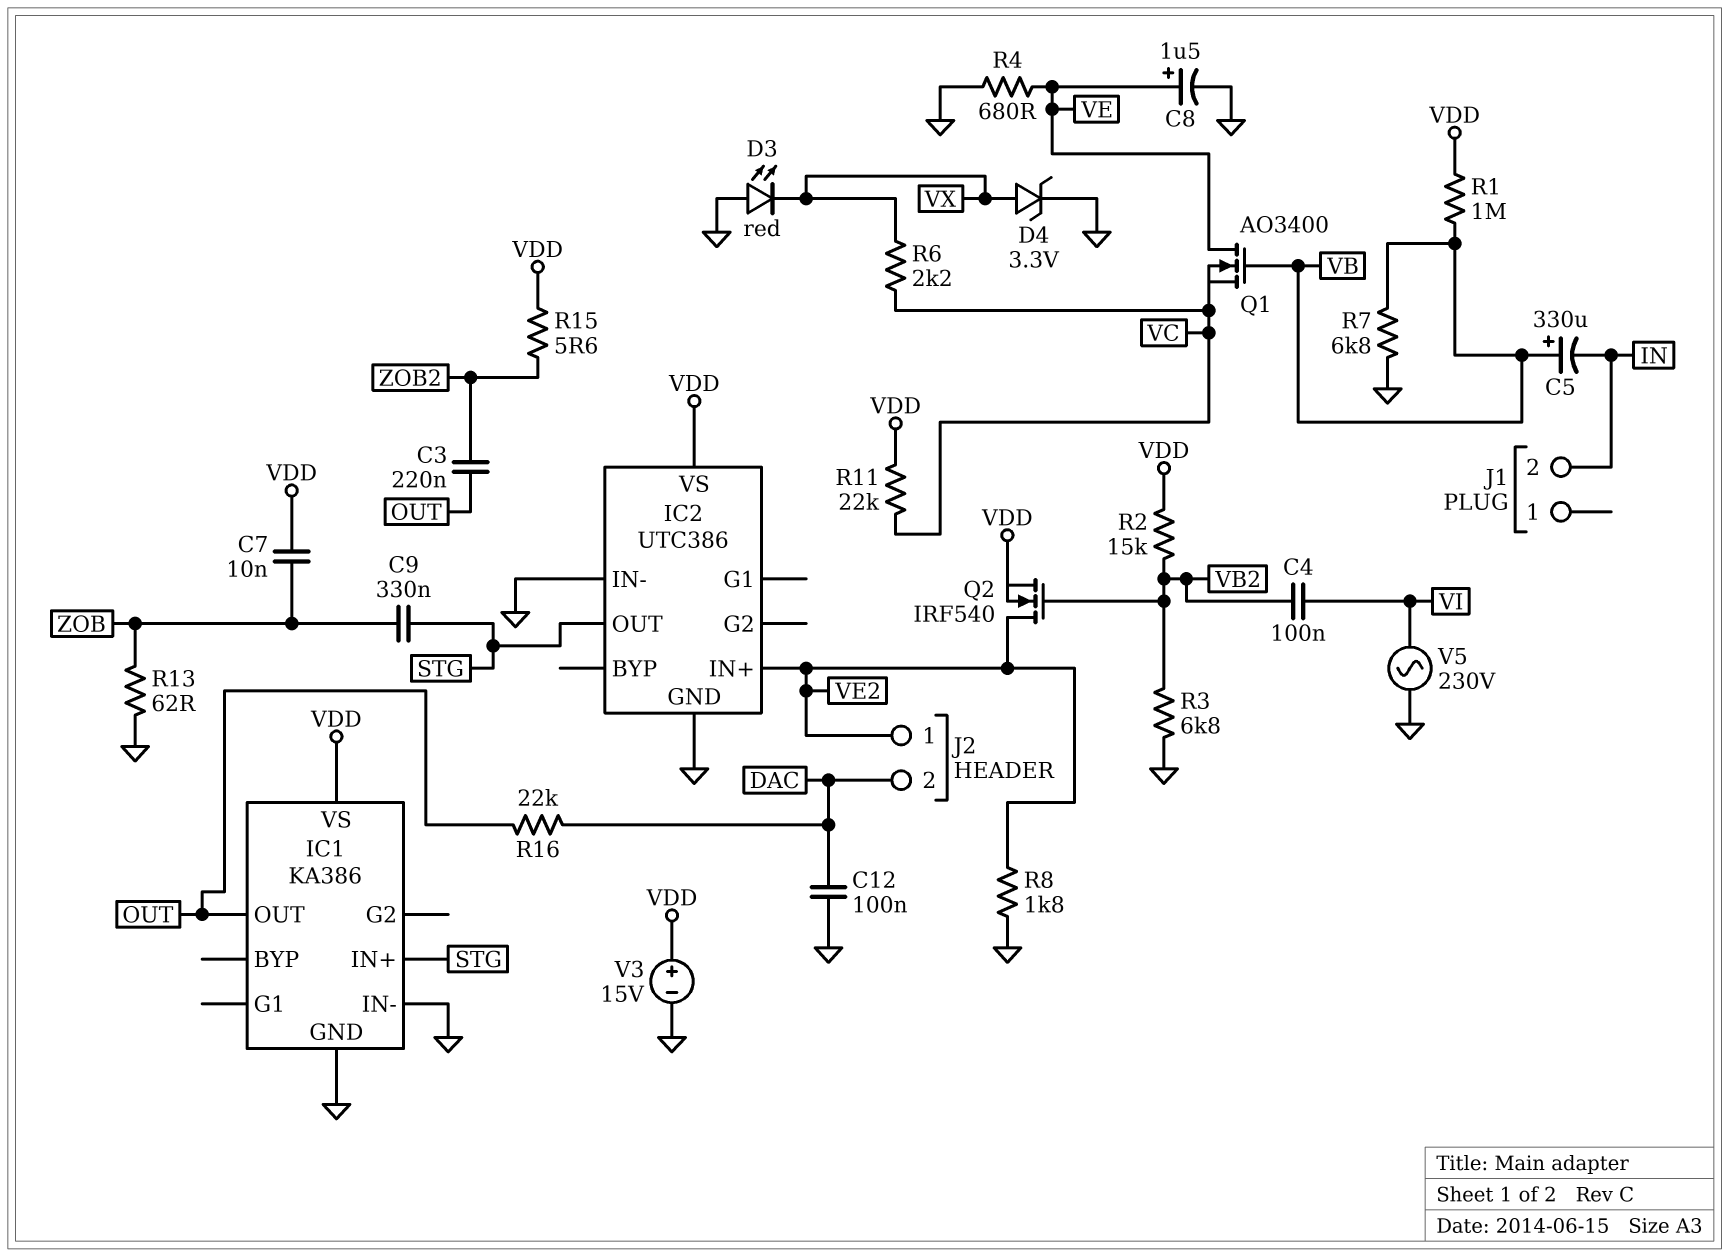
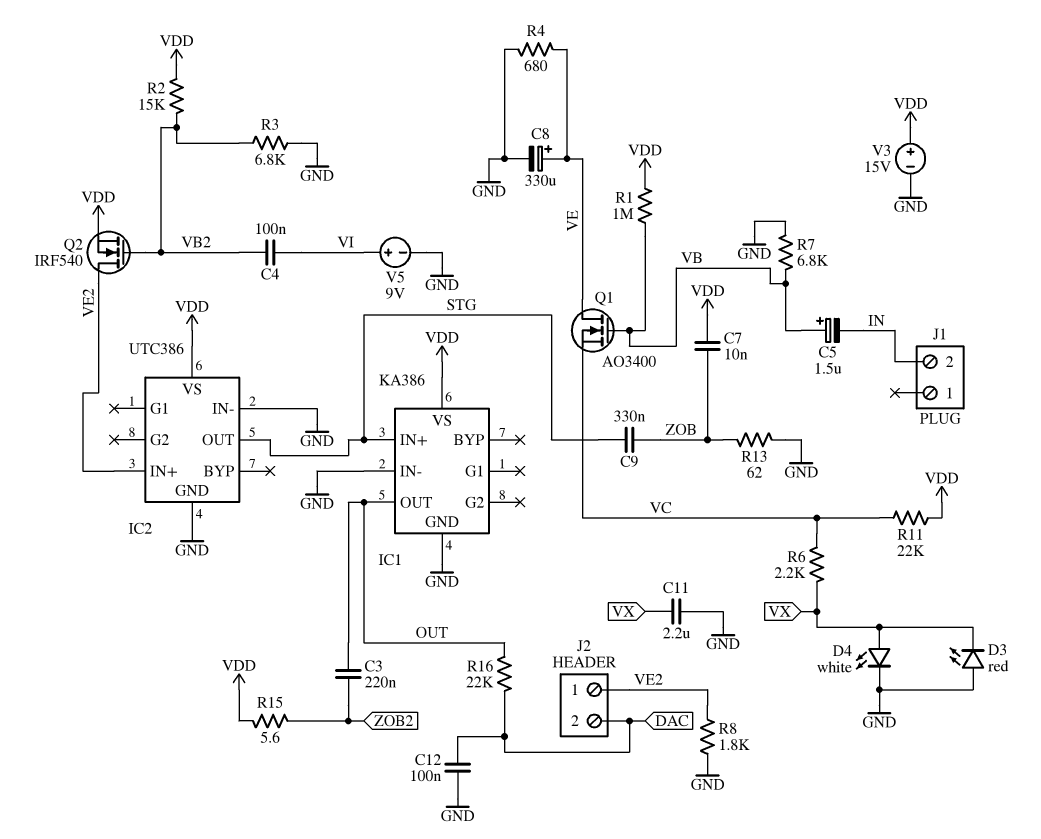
C5: 330uF (plus VB, minus IN) -> 1.5uF (plus VB, minus IN)
C8: 1.5uF (plus VE, minus GND) -> 330uF (plus VE, minus GND)
C11: none -> 2.2uF (GND, VX)
D4: zener 3.3V (A VX, K GND) -> LED white (A VX, K GND)
V5: AC 230V (GND, VI) -> 9V (plus VI, minus GND)

